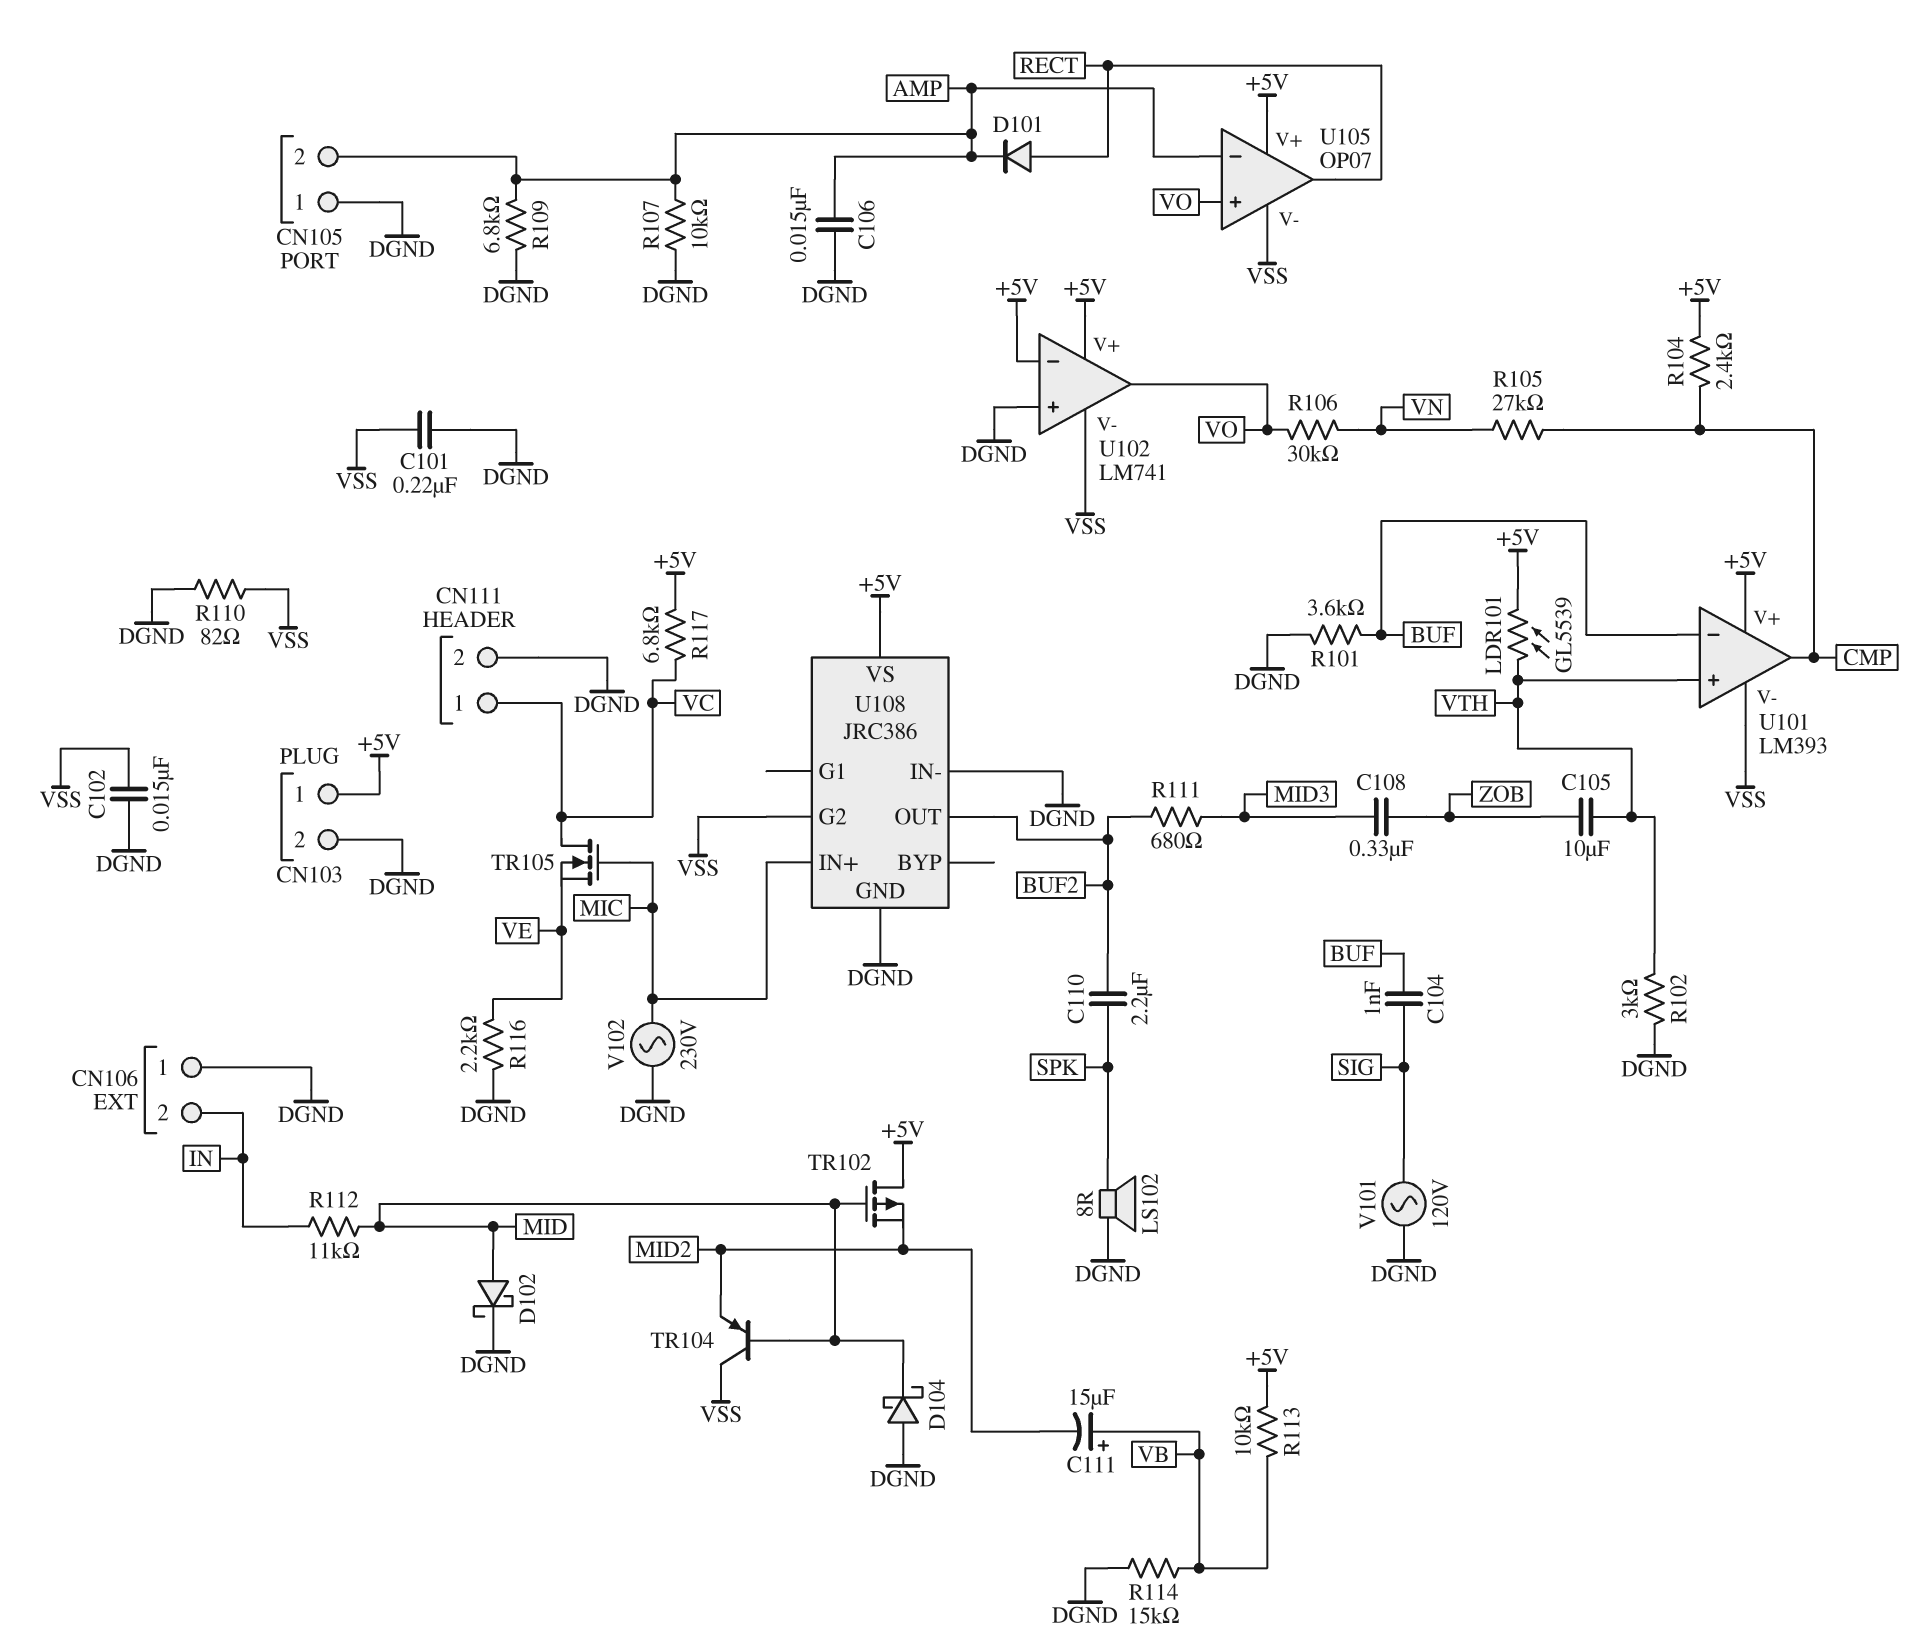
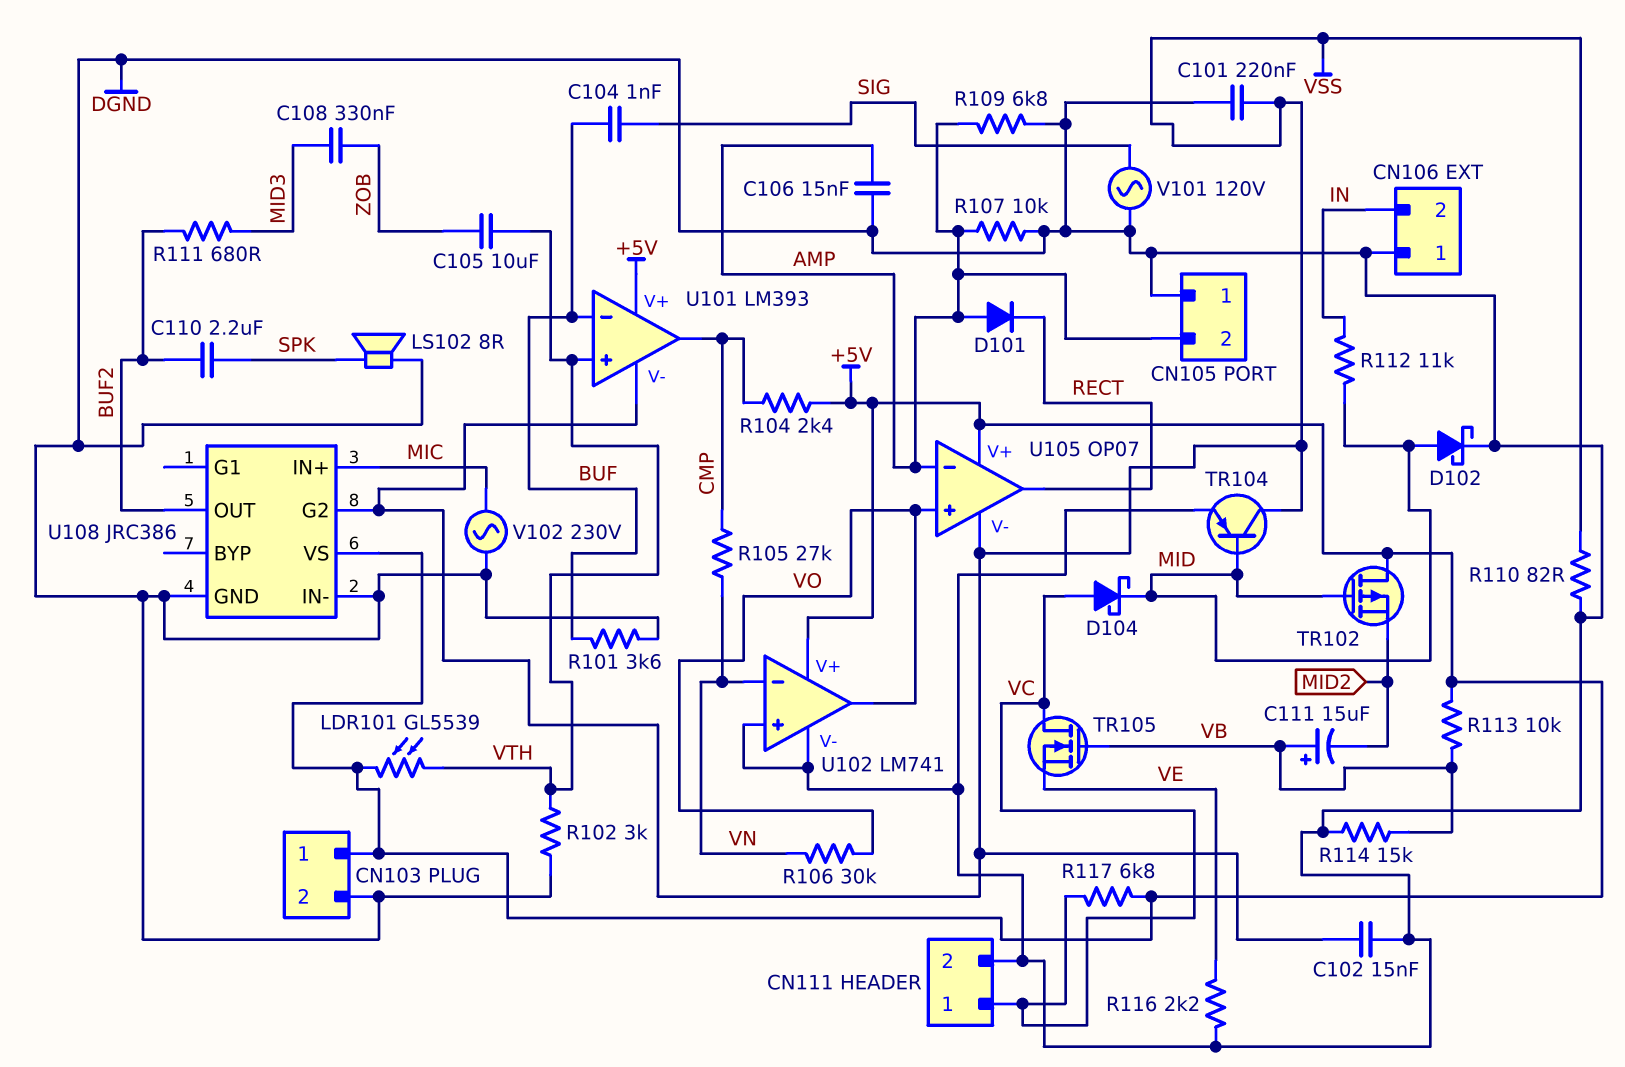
D101: diode (A RECT, K AMP) -> diode (A AMP, K RECT)
D104: schottky (A DGND, K MID) -> schottky (A VC, K MID)
TR104: PNP (B MID, C VSS, E MID2) -> PNP (B MID, C VSS, E DGND)
TR105: NMOS (G MIC, D VC, S VE) -> NMOS (G VB, D VC, S VE)
U102 pin V-: VSS -> DGND
U102 pin in-: +5V -> VN

